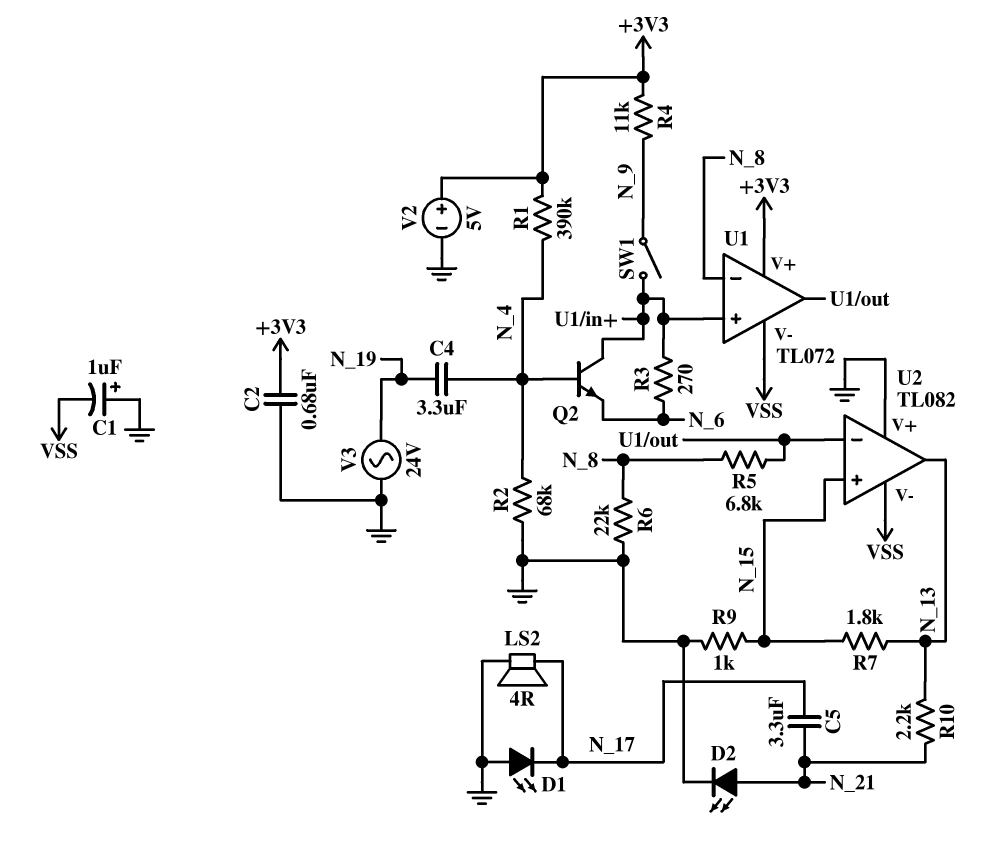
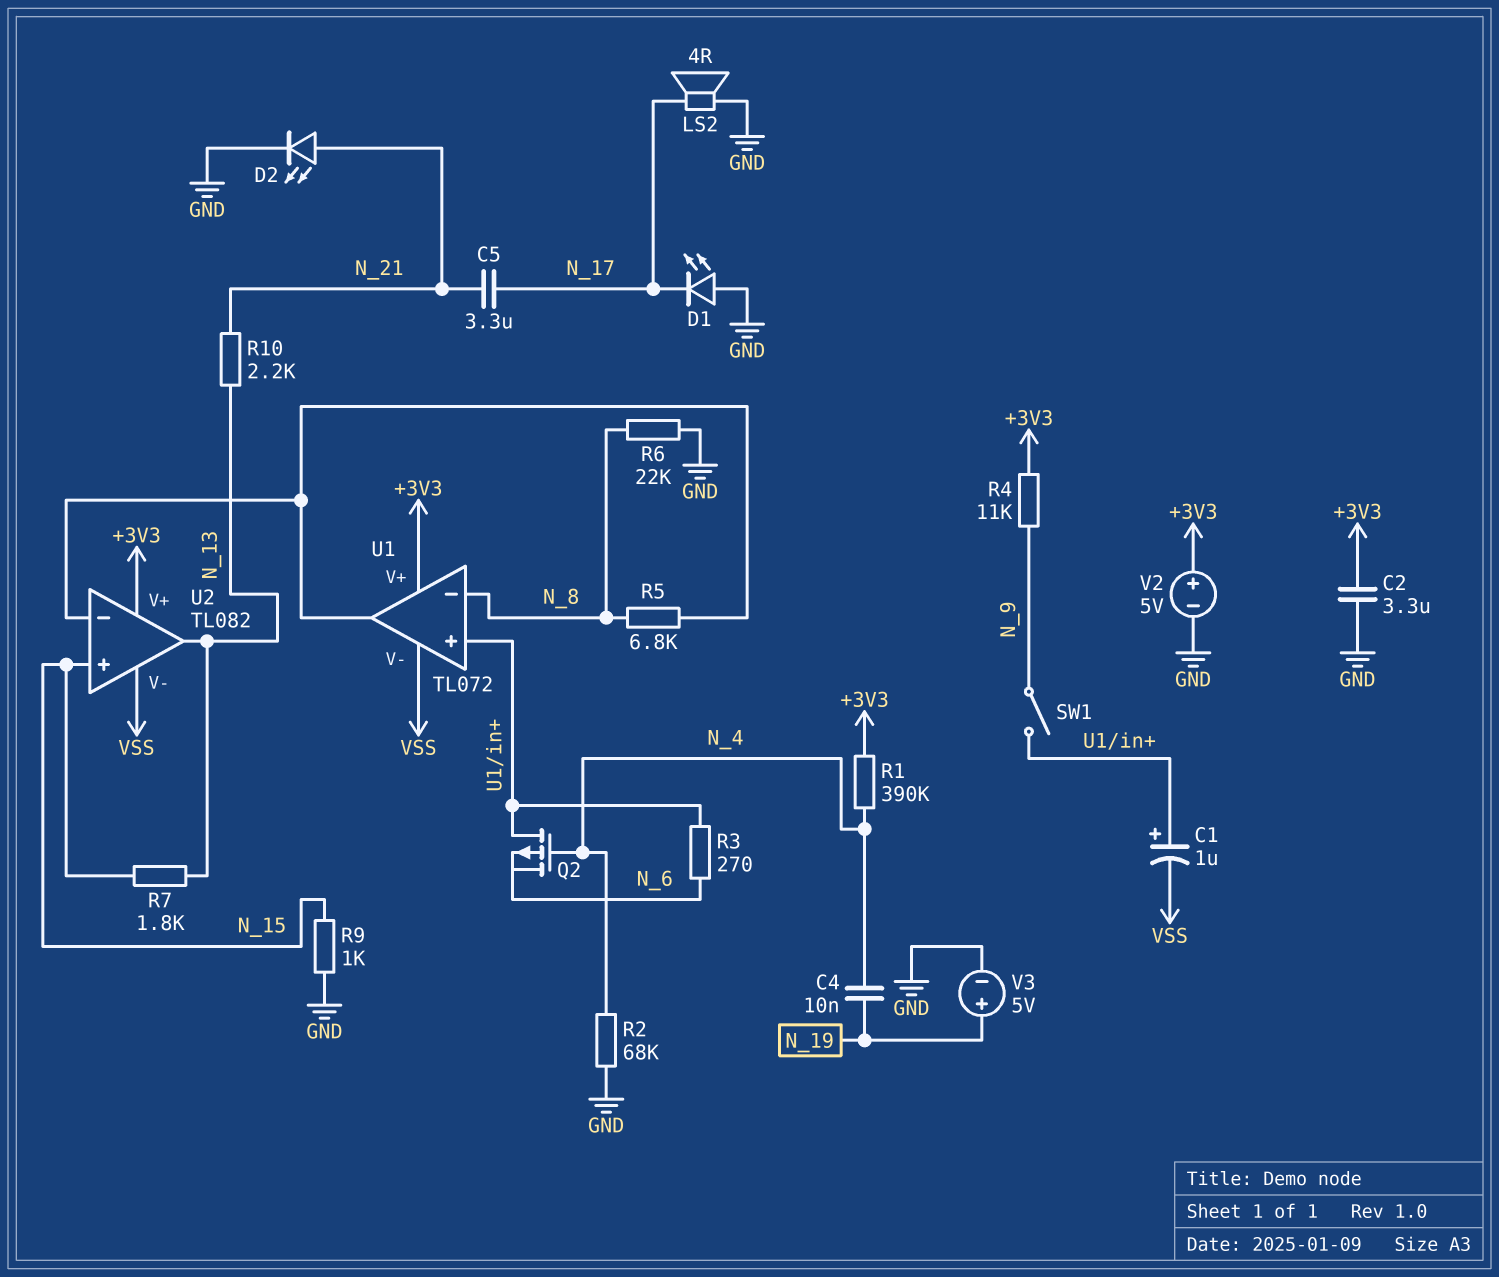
C1: 1uF (plus GND, minus VSS) -> 1uF (plus U1/in+, minus VSS)
C2: 680nF (+3V3, GND) -> 3.3uF (+3V3, GND)
C4: 3.3uF (N_4, N_19) -> 10nF (N_4, N_19)
Q2: NPN (B N_4, C U1/in+, E N_6) -> PMOS (G N_4, D U1/in+, S N_6)
U2 pin V+: GND -> +3V3
V3: AC 24V (GND, N_19) -> 5V (plus N_19, minus GND)

